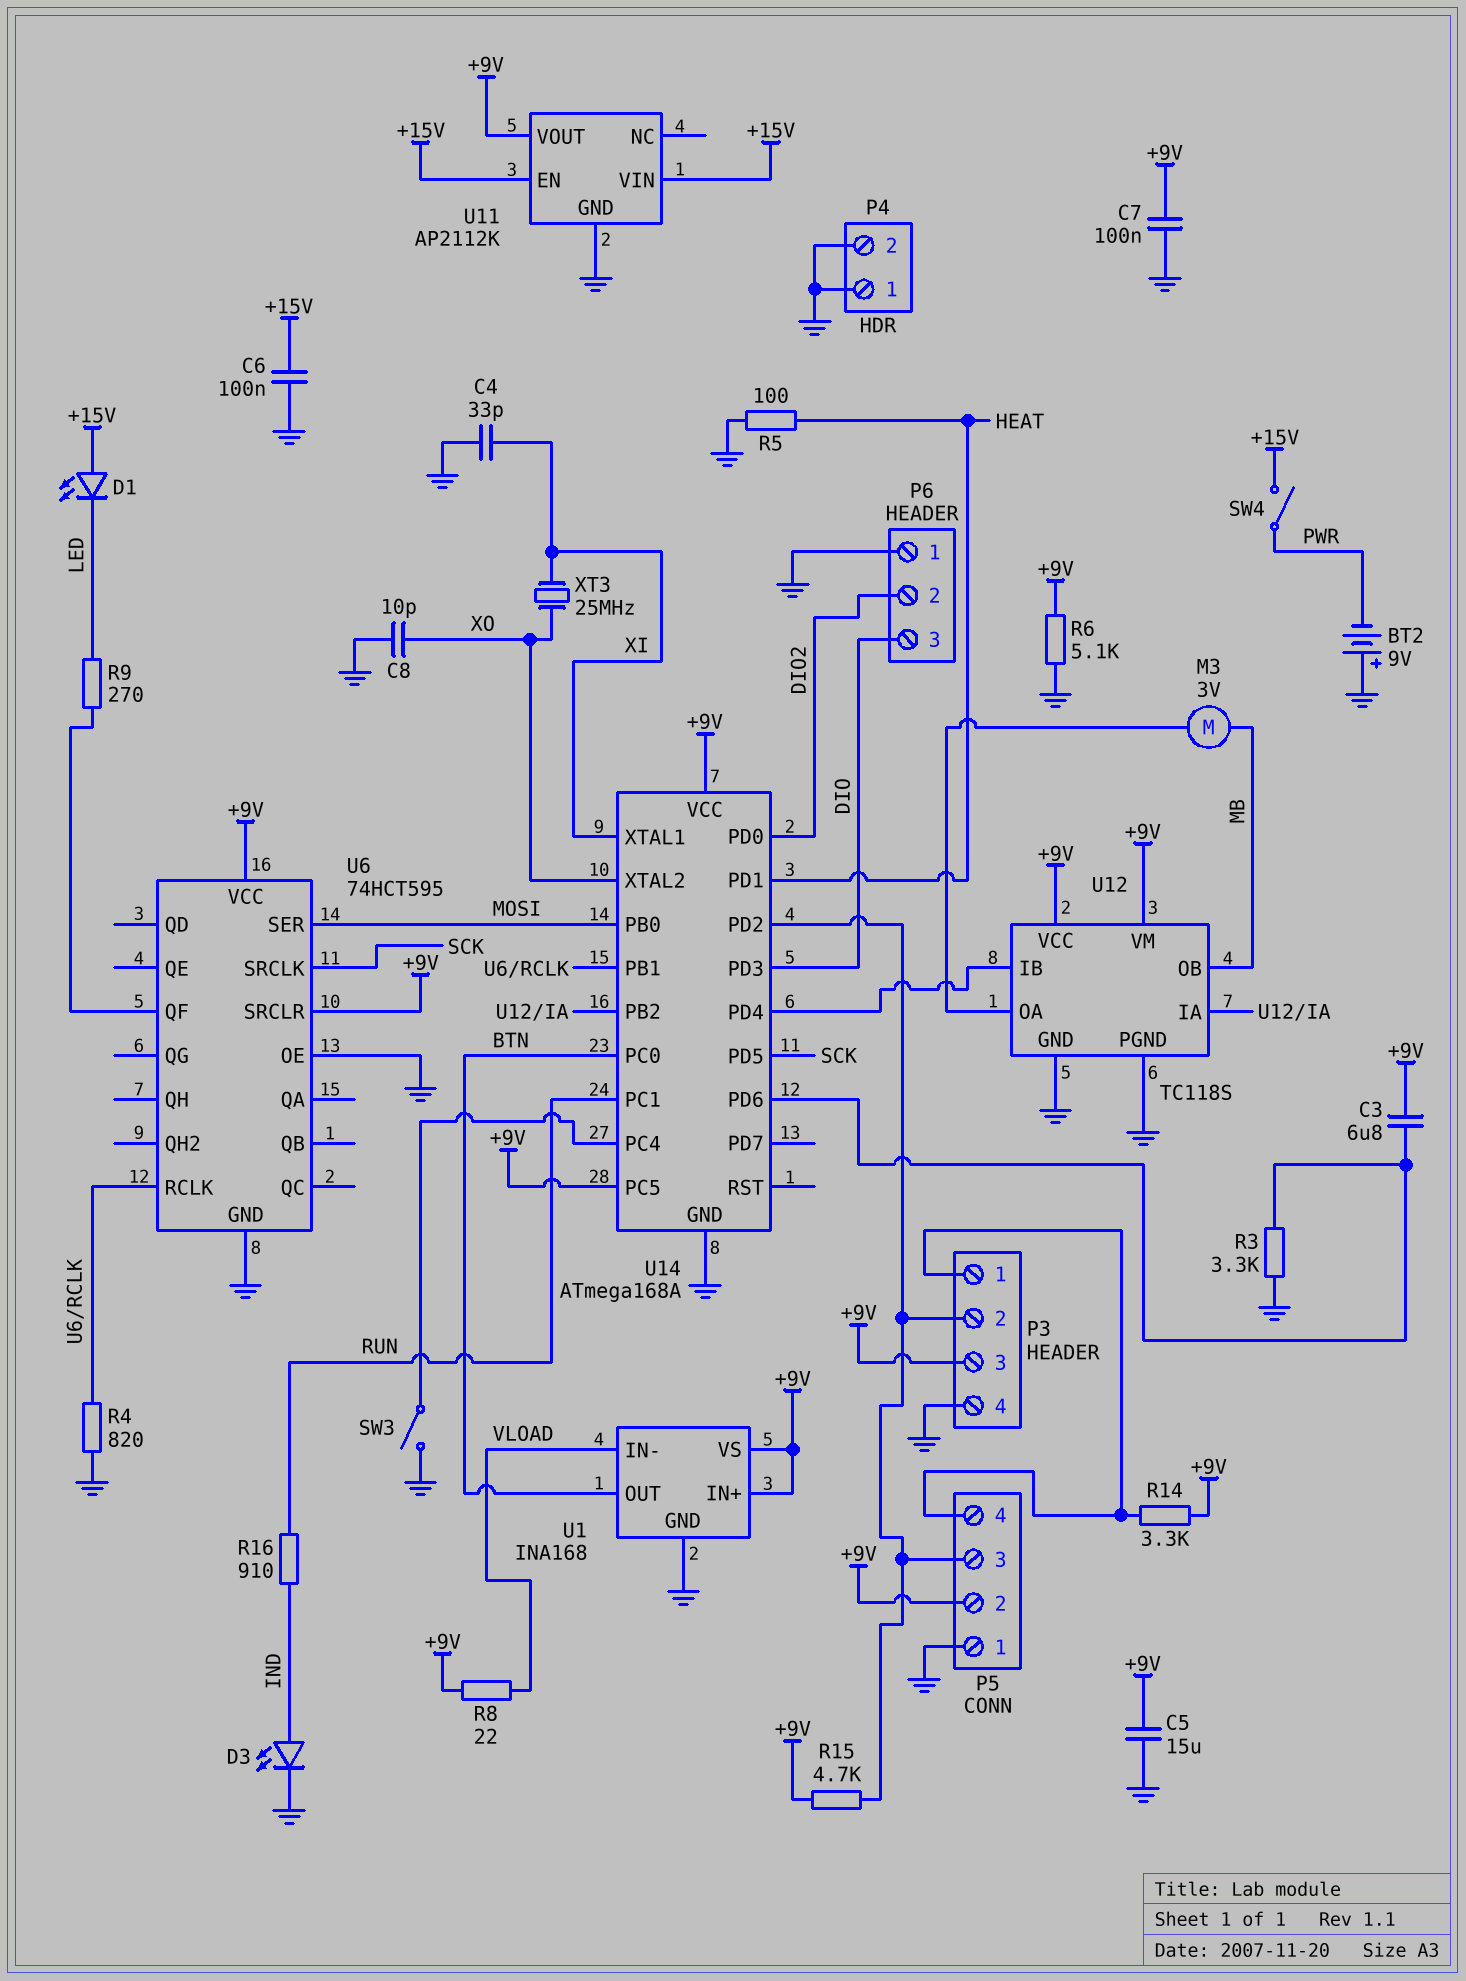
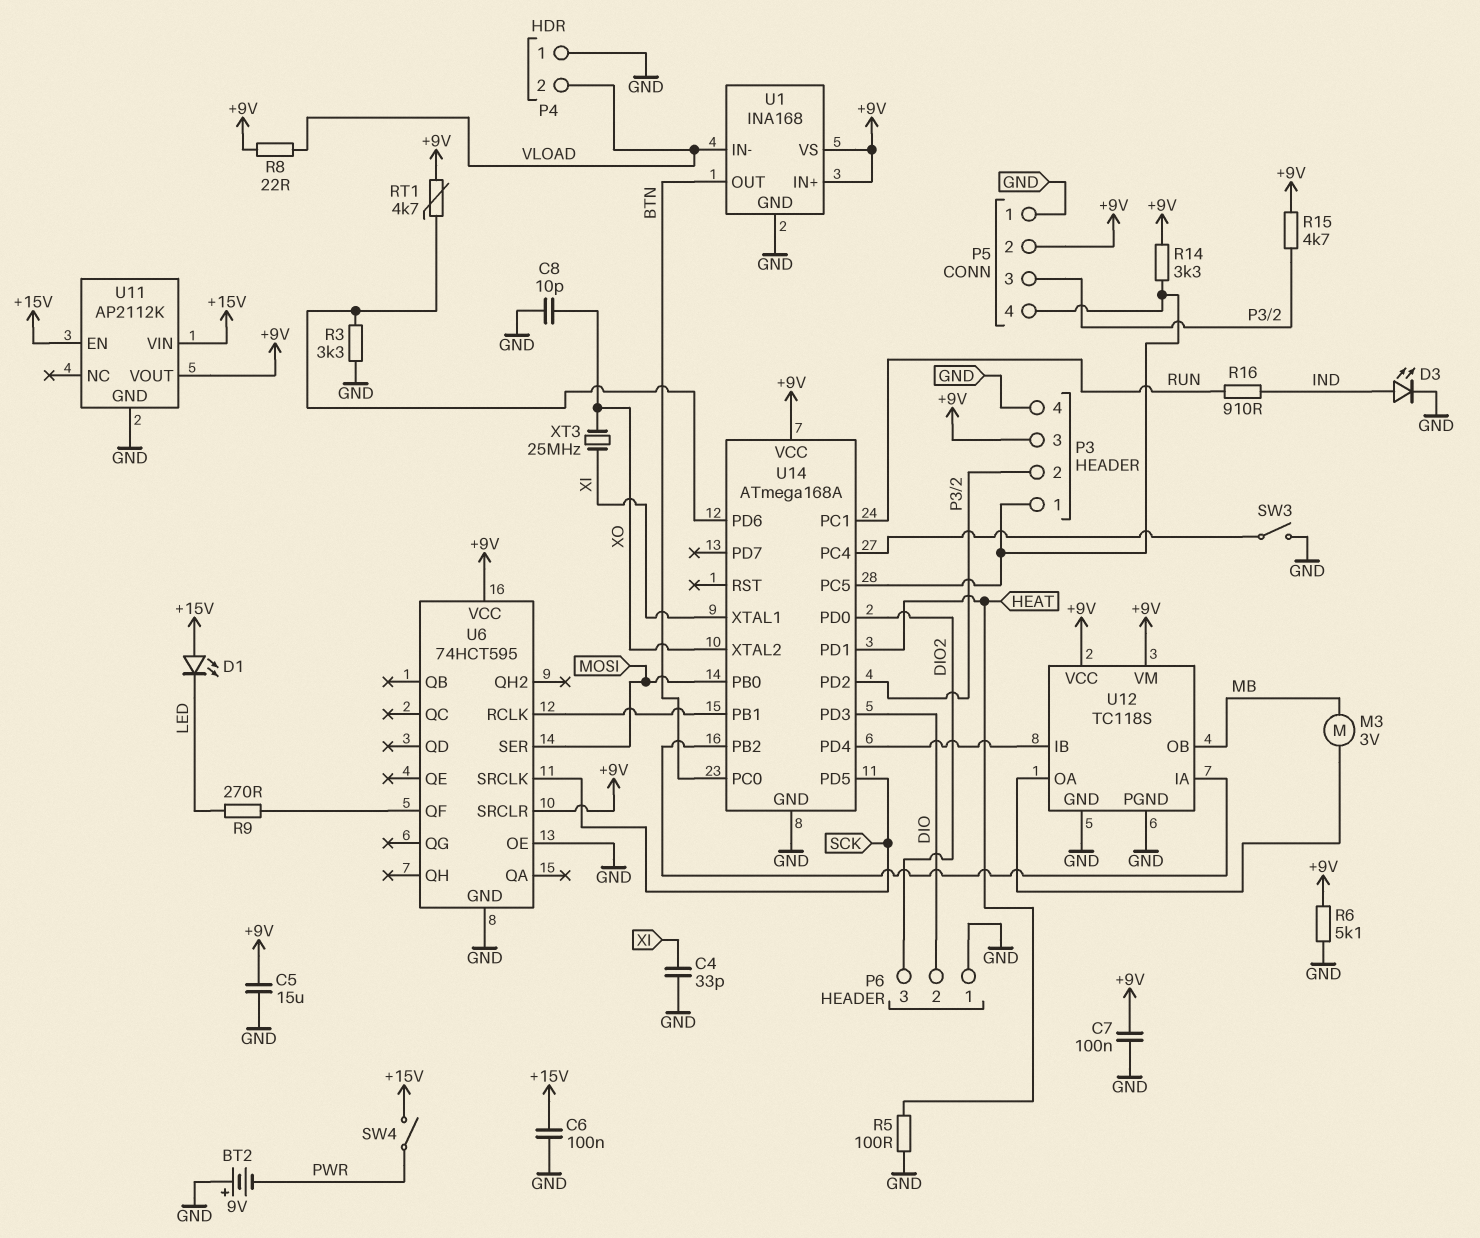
C3: 6.8uF (+9V, U14/PD6) -> none
P4 pin 2: GND -> VLOAD
P6 pin 2: DIO2 -> DIO
P6 pin 3: DIO -> DIO2
R4: 820 (GND, U6/RCLK) -> none
RT1: none -> 4.7k (+9V, U14/PD6)
U14 pin PC5: +9V -> P3/1

